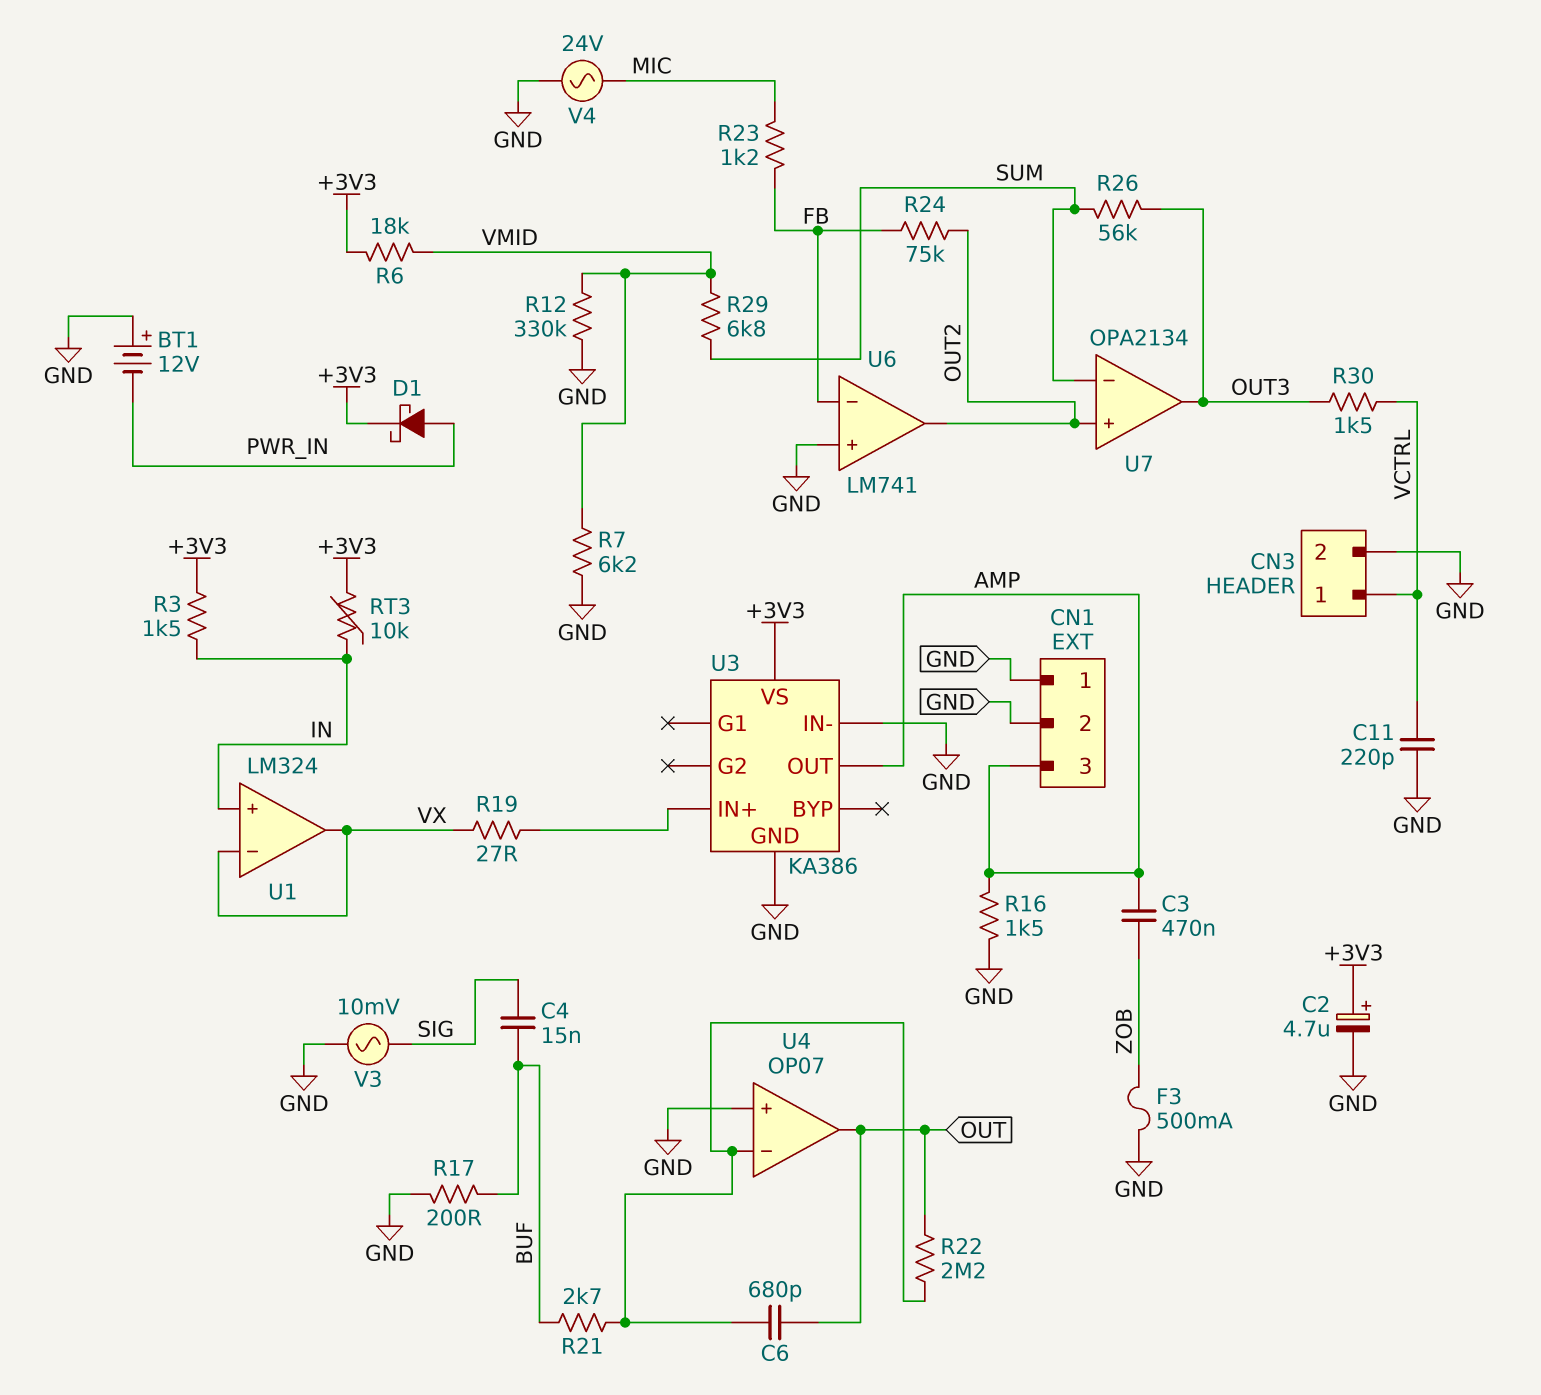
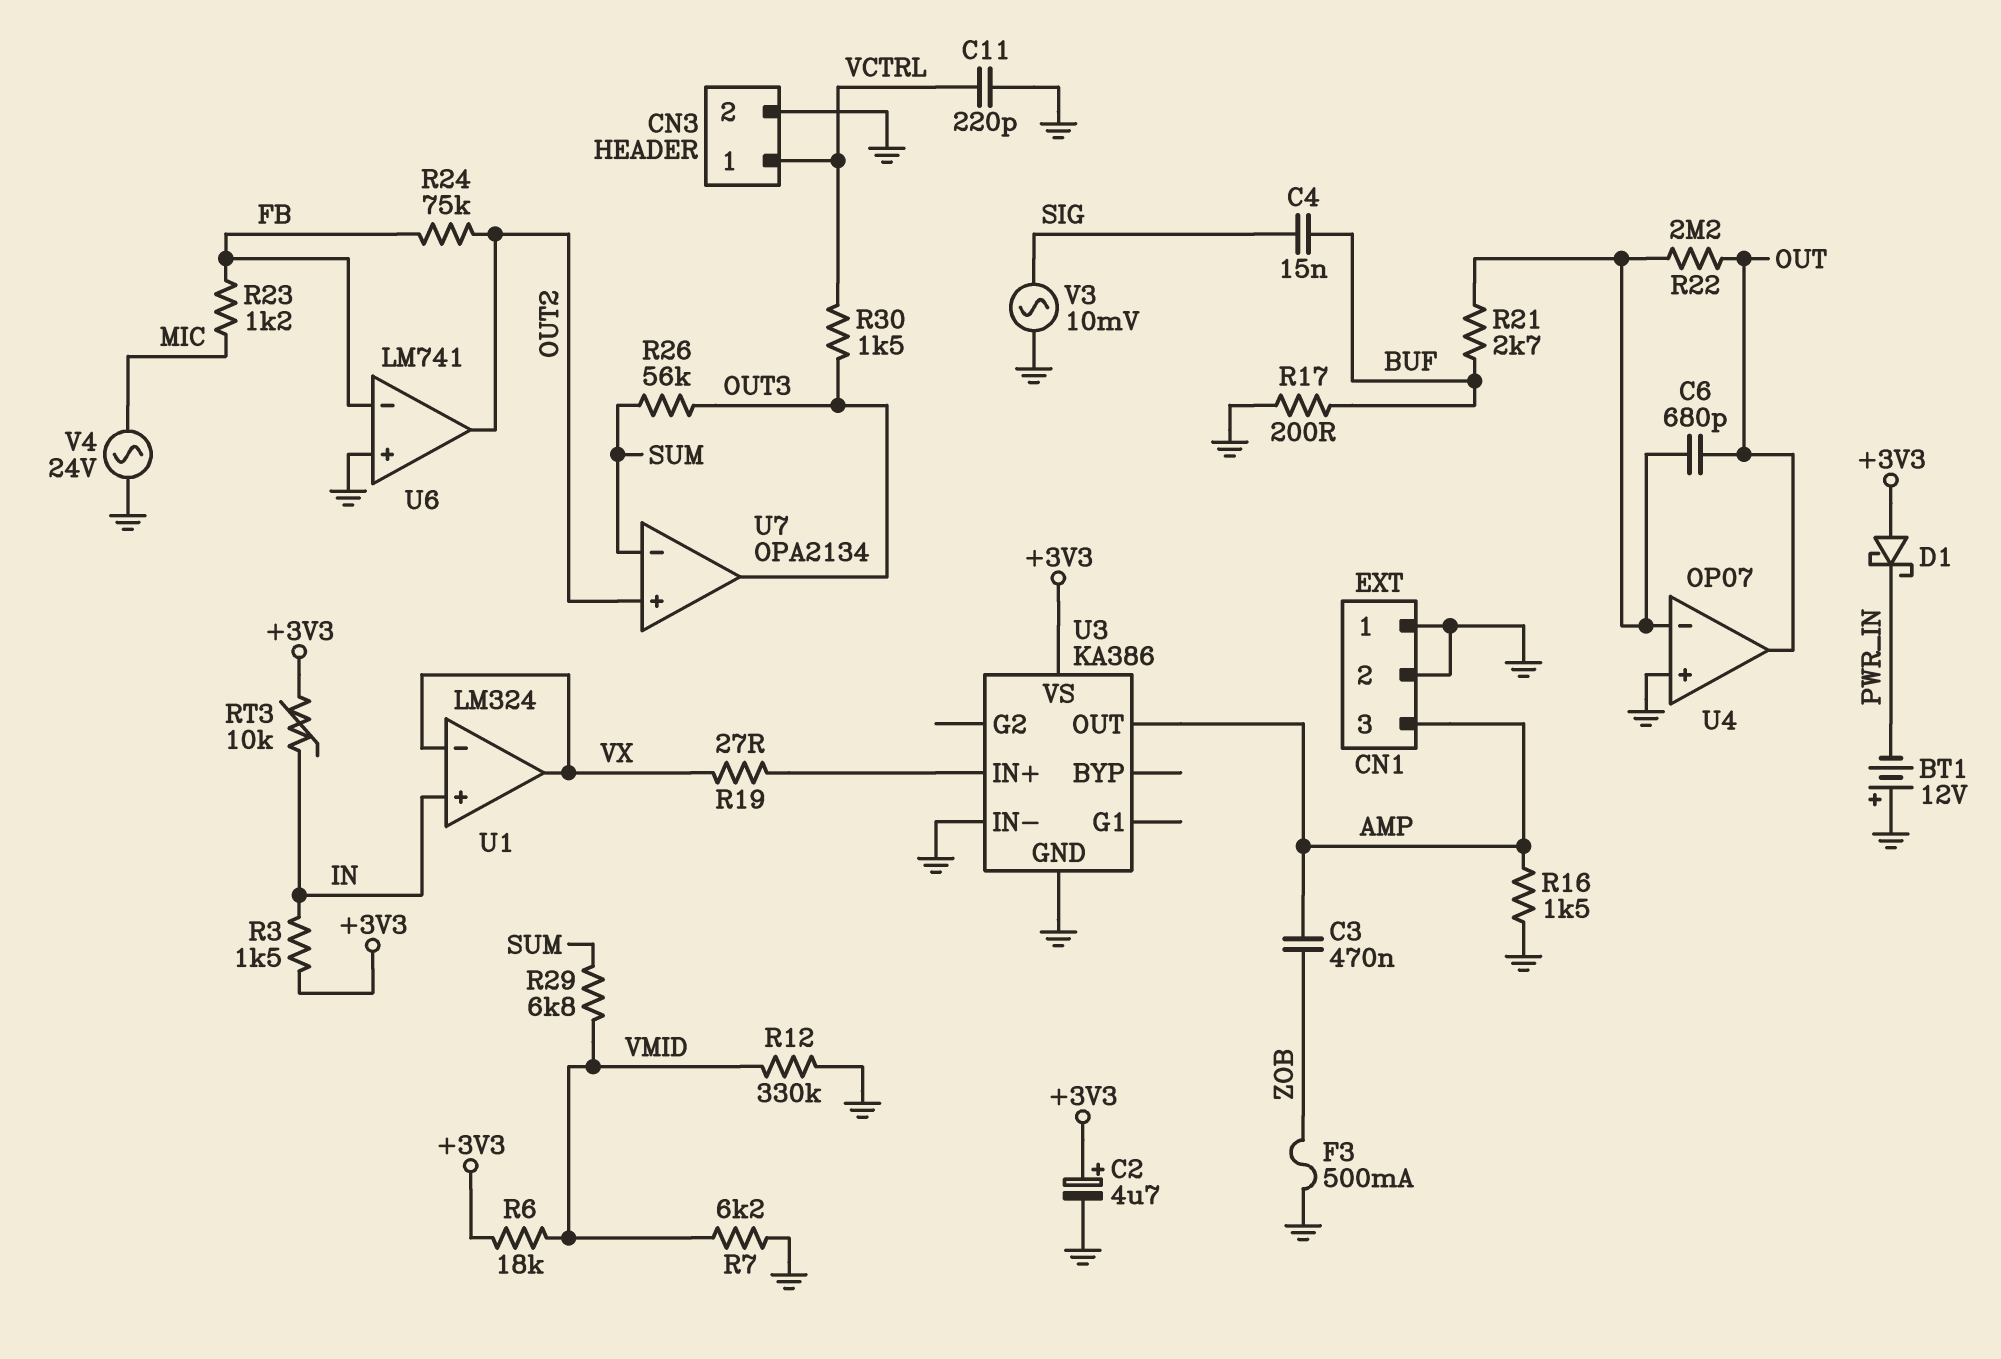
D1: schottky (A PWR_IN, K +3V3) -> schottky (A +3V3, K PWR_IN)

